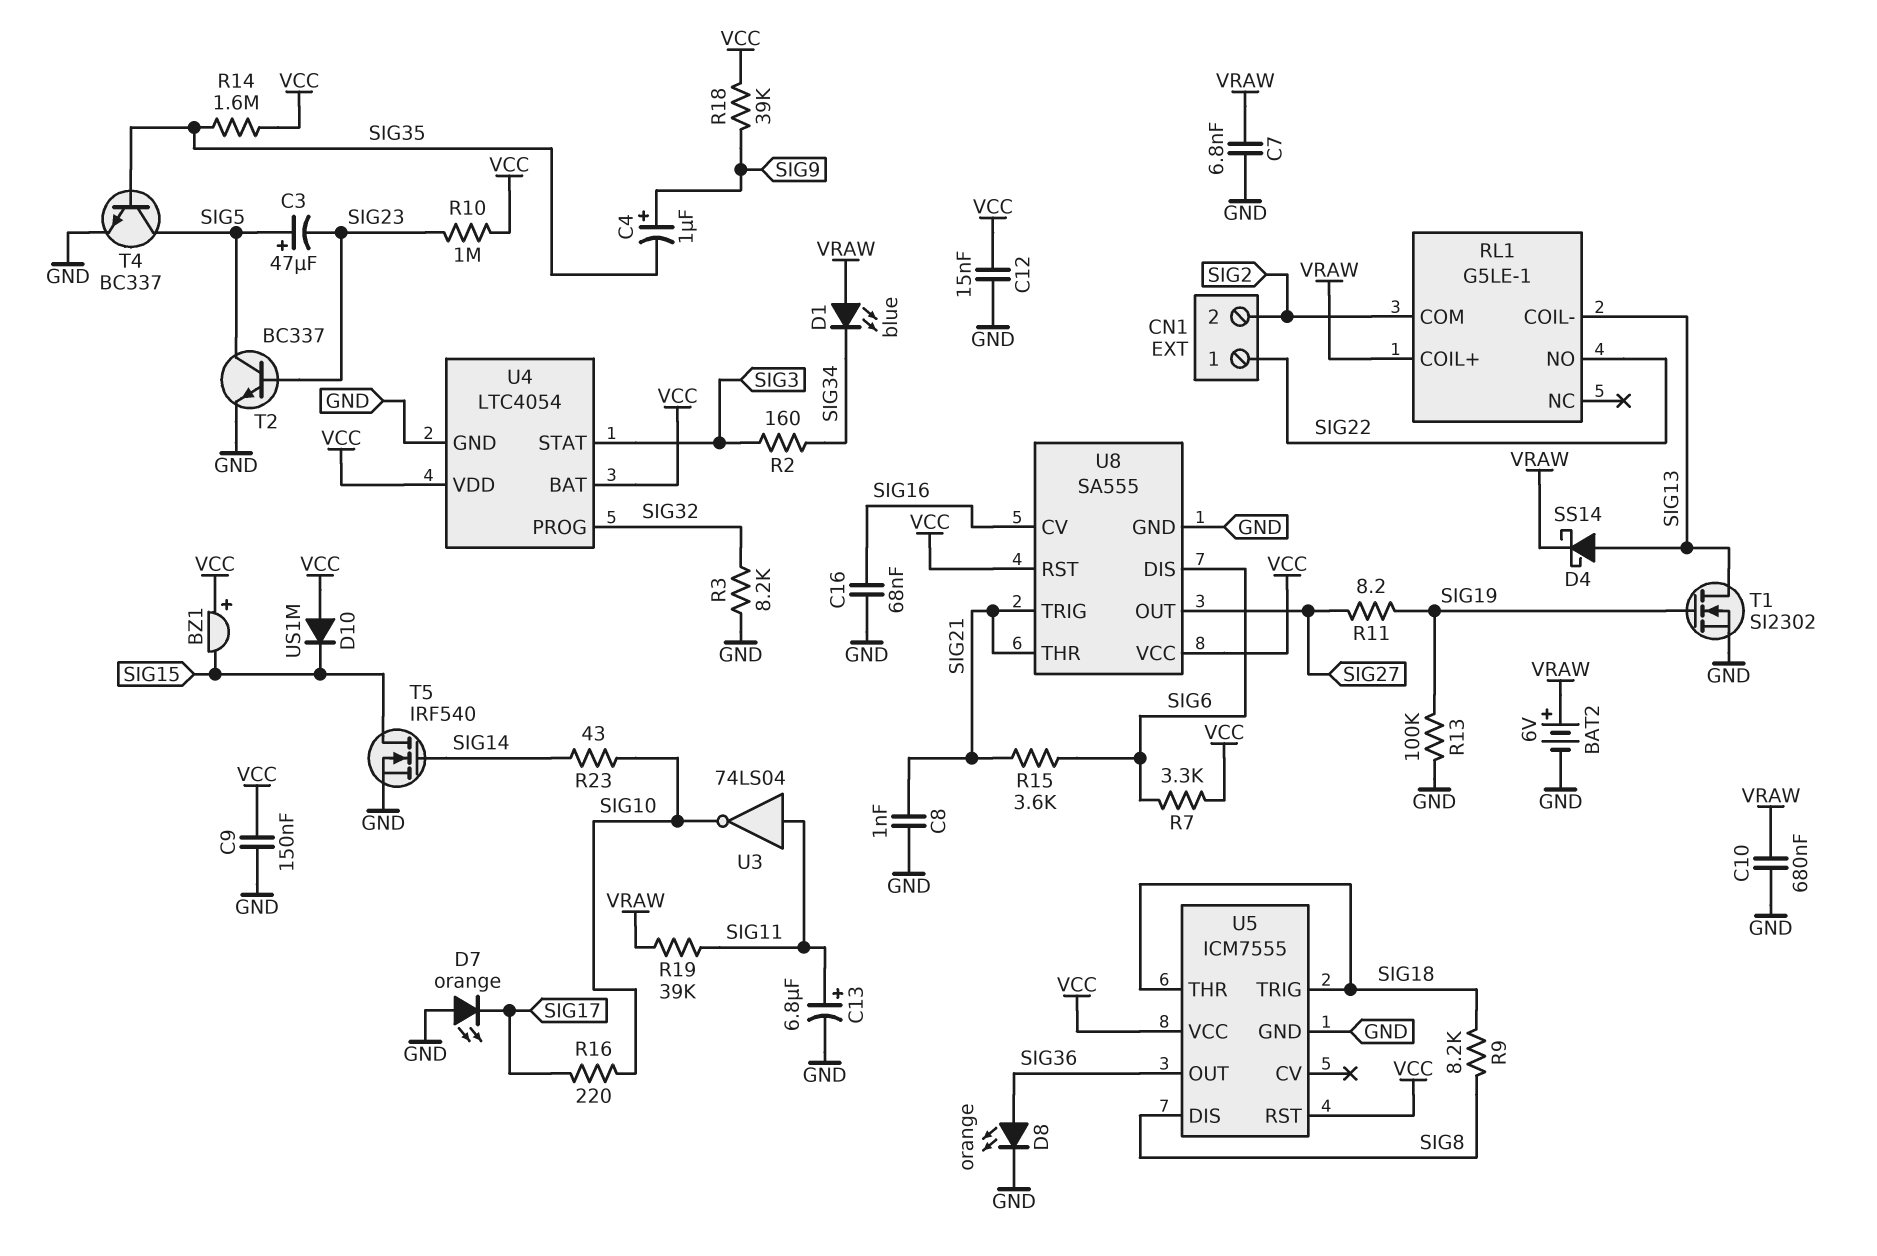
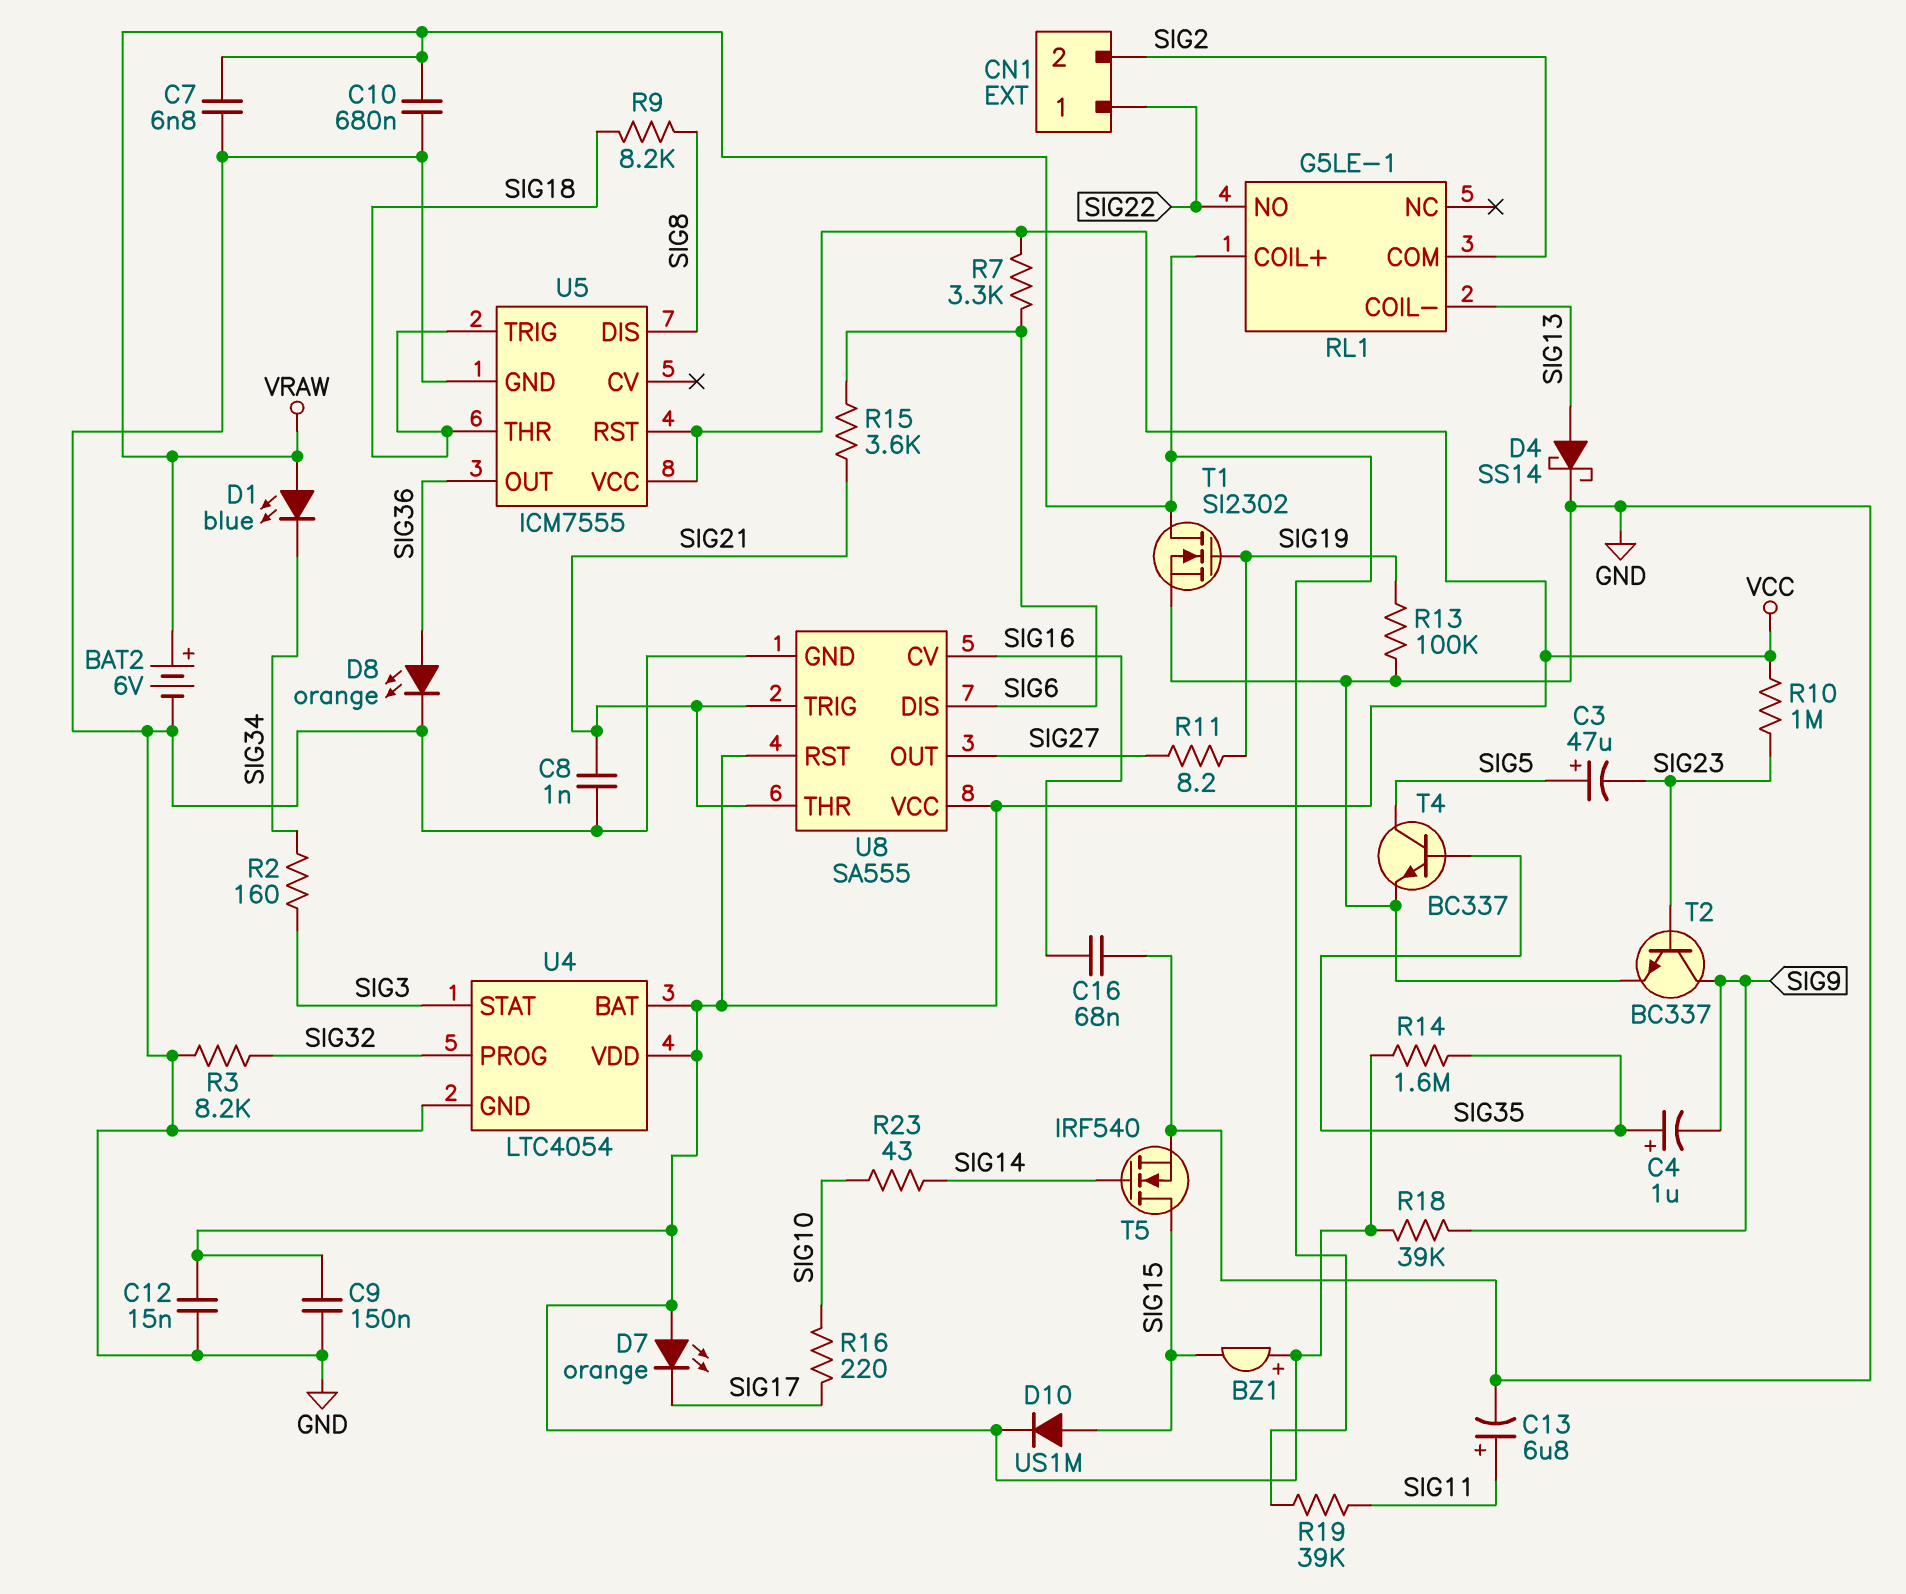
C4: 1uF (plus SIG9, minus SIG35) -> 1uF (plus SIG35, minus SIG9)
D4: schottky SS14 (A SIG13, K VRAW) -> schottky SS14 (A SIG13, K GND)
D7: LED orange (A GND, K SIG17) -> LED orange (A VCC, K SIG17)
D10: diode US1M (A VCC, K SIG15) -> diode US1M (A SIG15, K VCC)
T1: NMOS SI2302 (G SIG19, D SIG13, S GND) -> NMOS SI2302 (G SIG19, D VRAW, S GND)
T2: NPN BC337 (B SIG23, C SIG5, E GND) -> NPN BC337 (B SIG23, C SIG9, E GND)
U3: NOT 74LS04 (in SIG11, out SIG10) -> none

